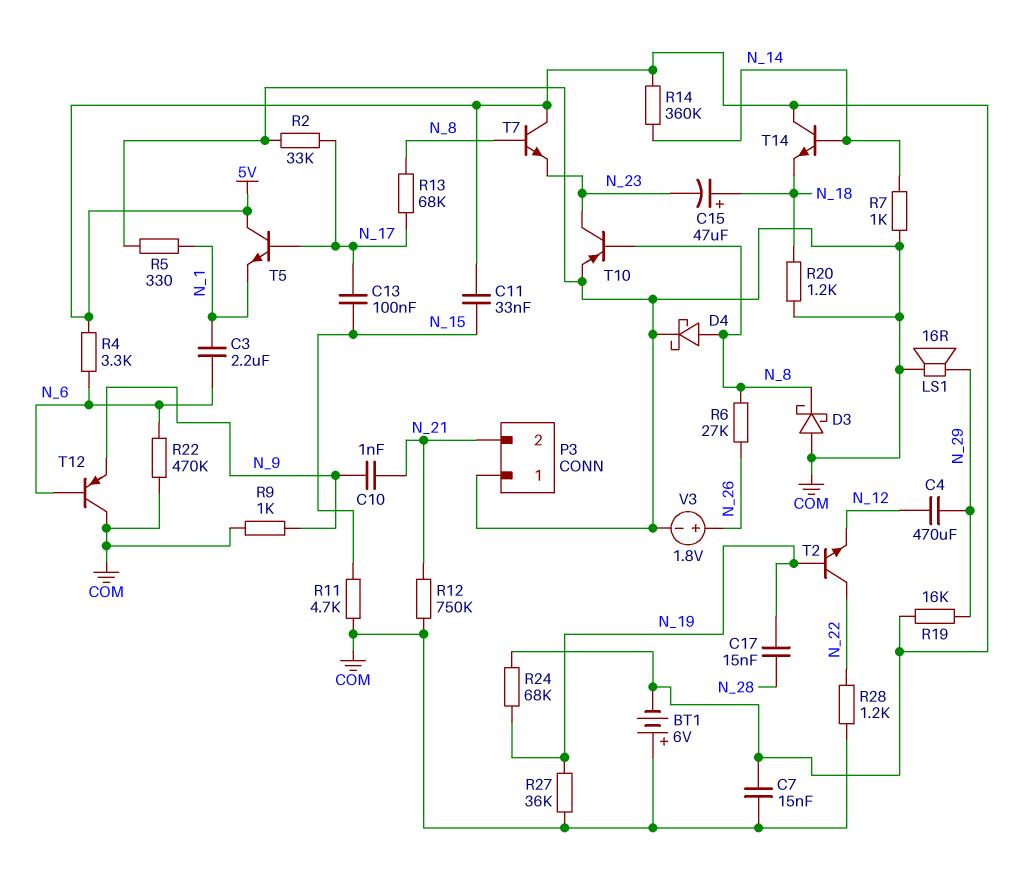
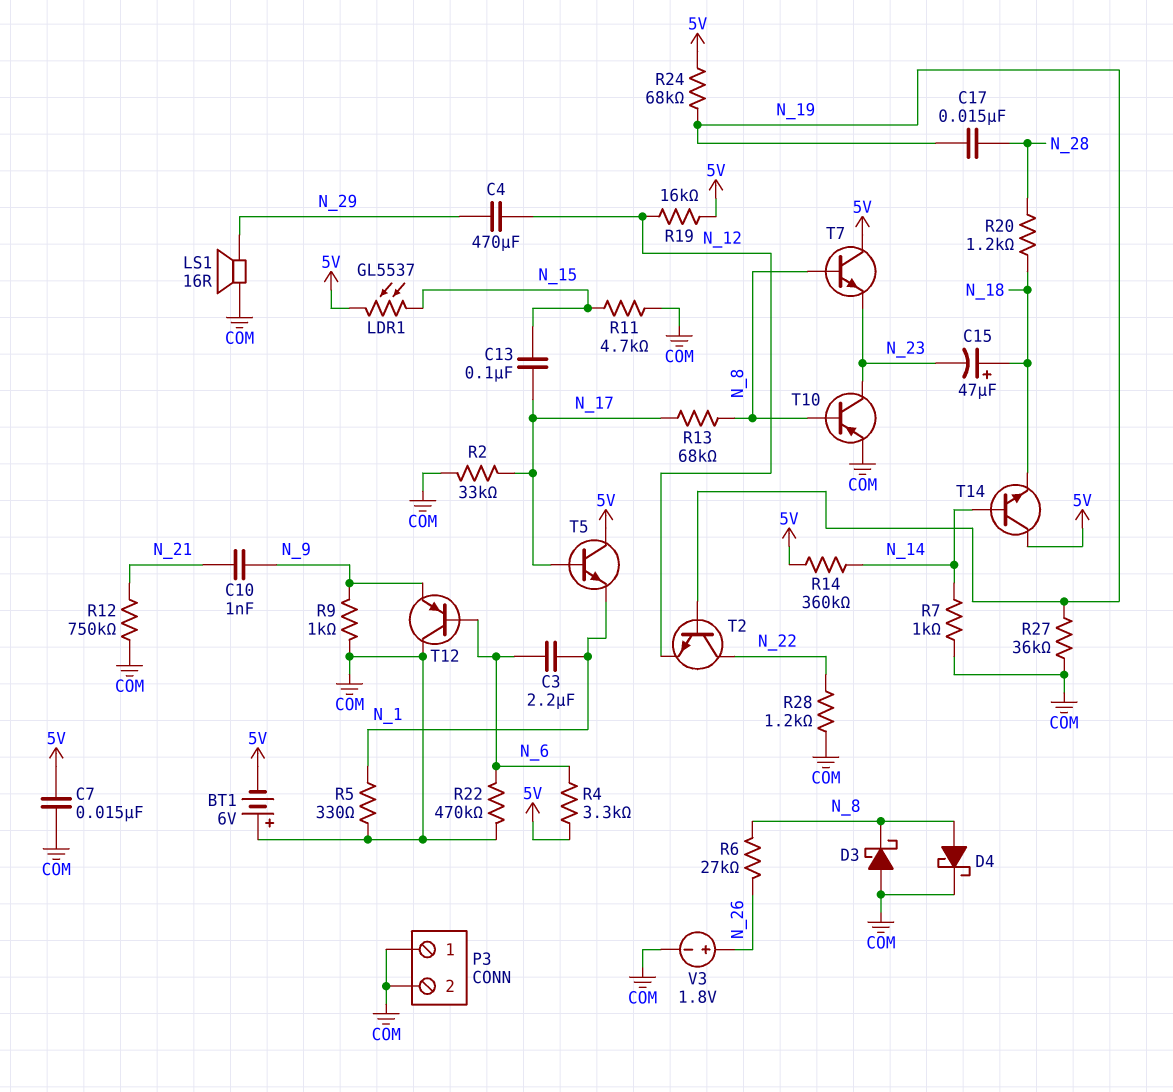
C11: 33nF (5V, N_15) -> none
LDR1: none -> GL5537 (5V, N_15)
P3 pin 2: N_21 -> COM
R19: 16k (5V, N_29) -> 16k (5V, N_12)
R20: 1.2k (COM, N_18) -> 1.2k (N_18, N_28)

